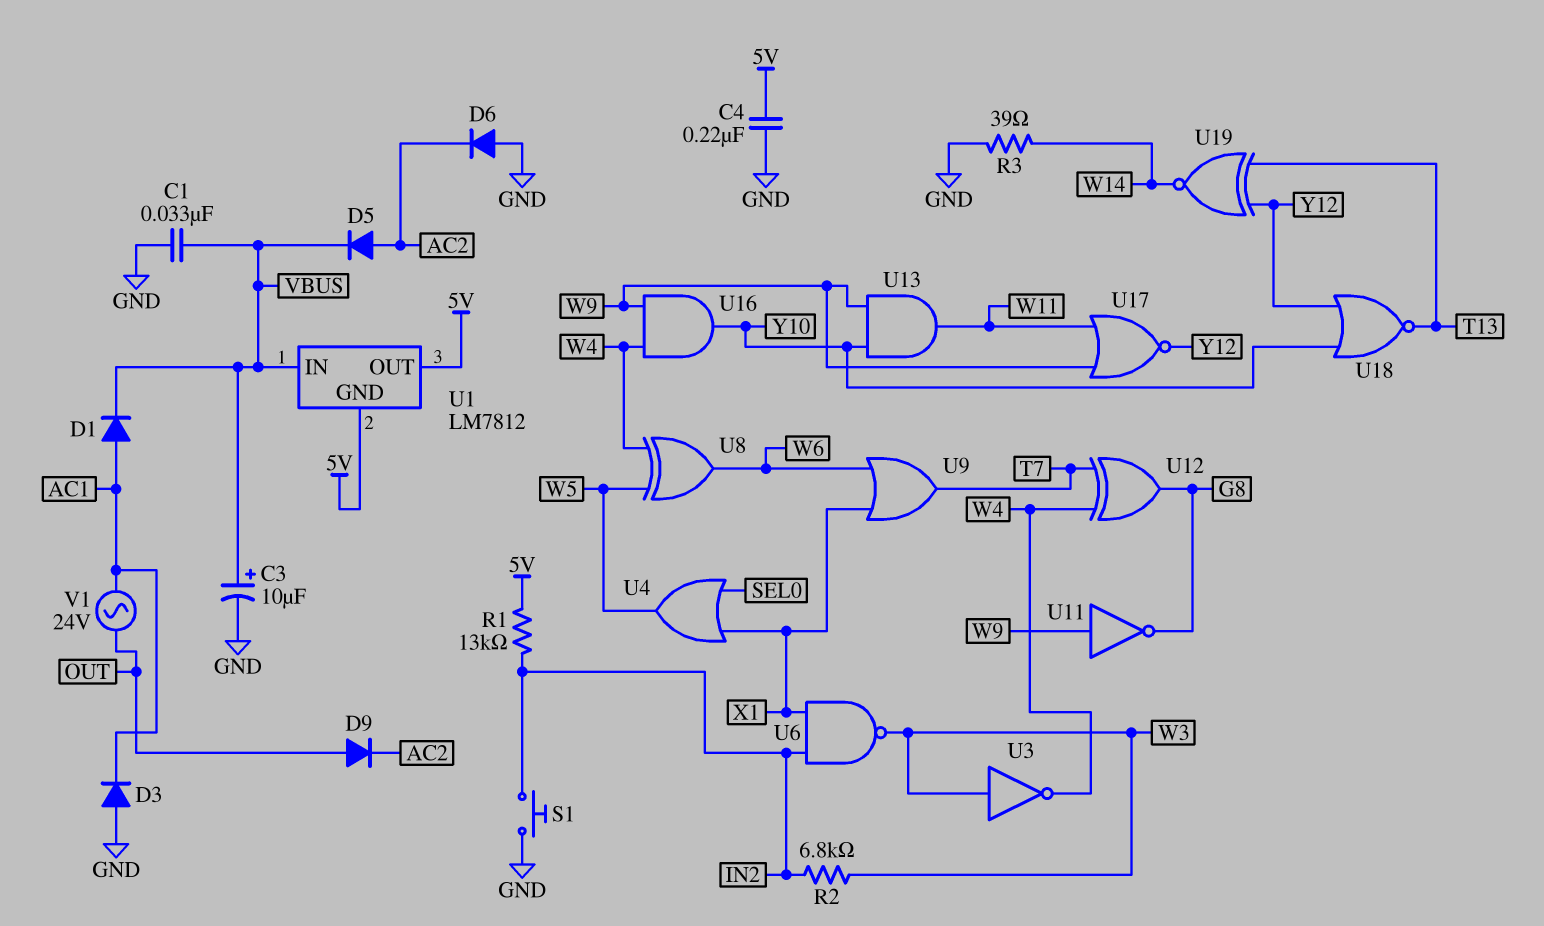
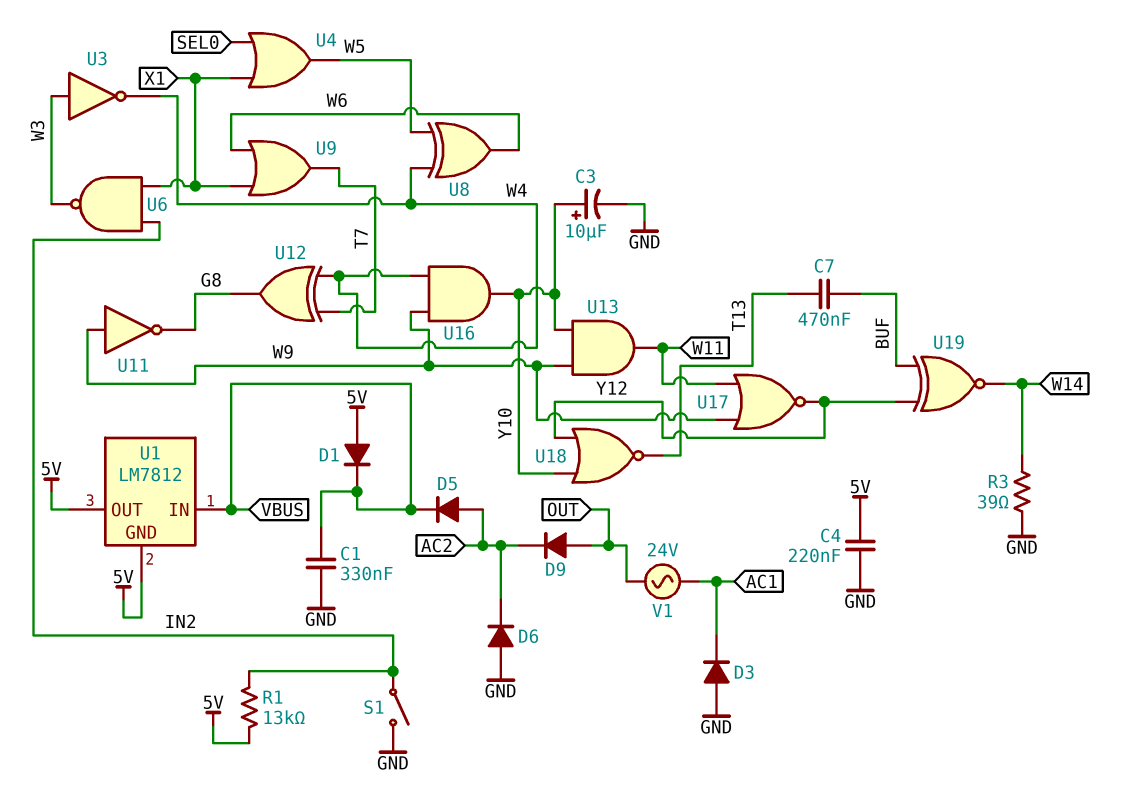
C1: 33nF (GND, VBUS) -> 330nF (GND, VBUS)
C3: 10uF (plus VBUS, minus GND) -> 10uF (plus Y10, minus GND)
C7: none -> 470nF (BUF, T13)
D1: diode (A AC1, K VBUS) -> diode (A 5V, K VBUS)
R2: 6.8k (IN2, W3) -> none
S1: button (GND, IN2) -> switch (GND, IN2)
U19: XNOR (in T13, in Y12, out W14) -> XNOR (in BUF, in Y12, out W14)

